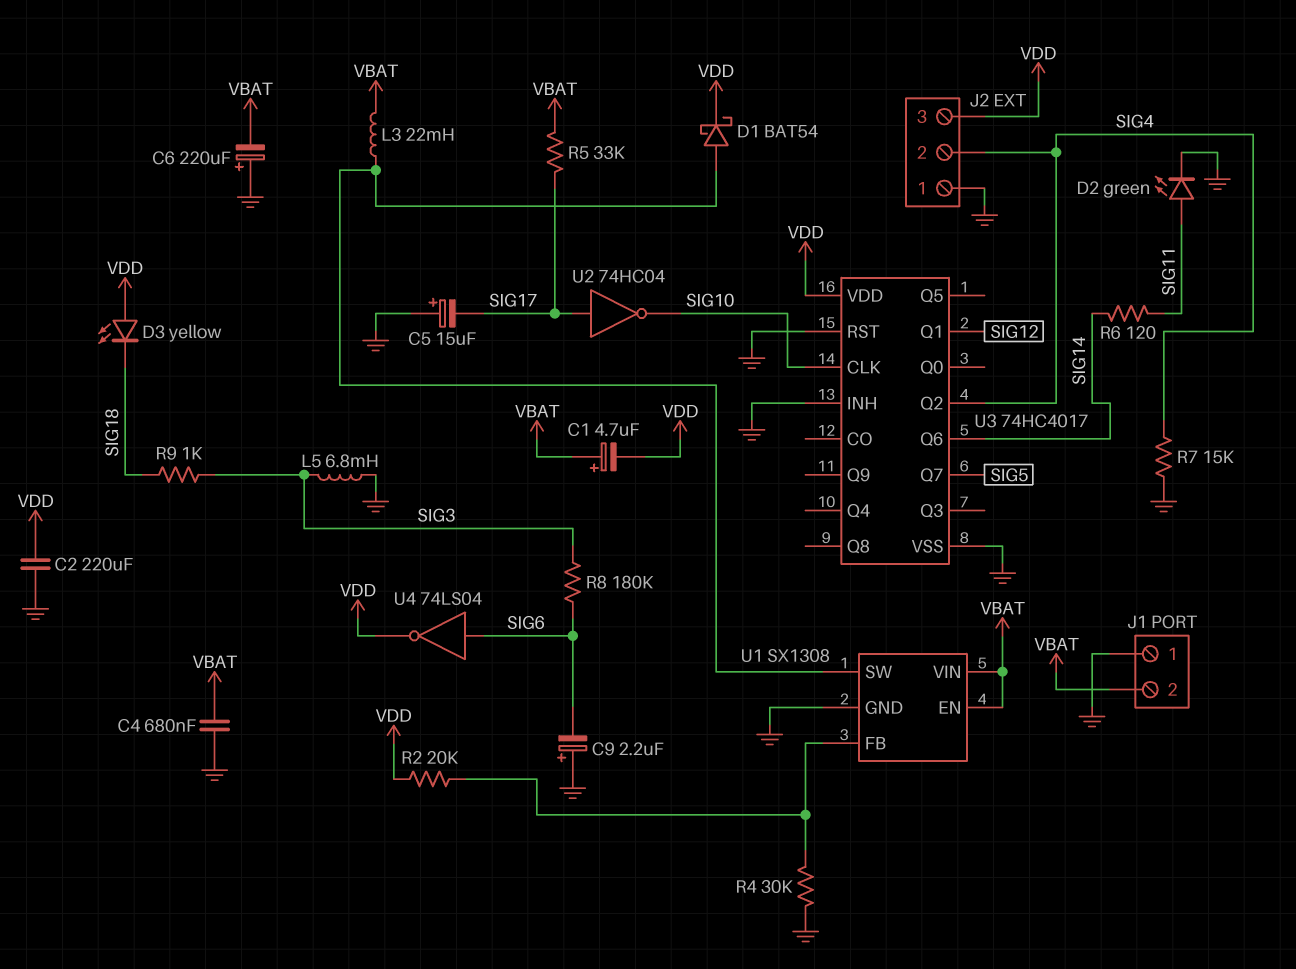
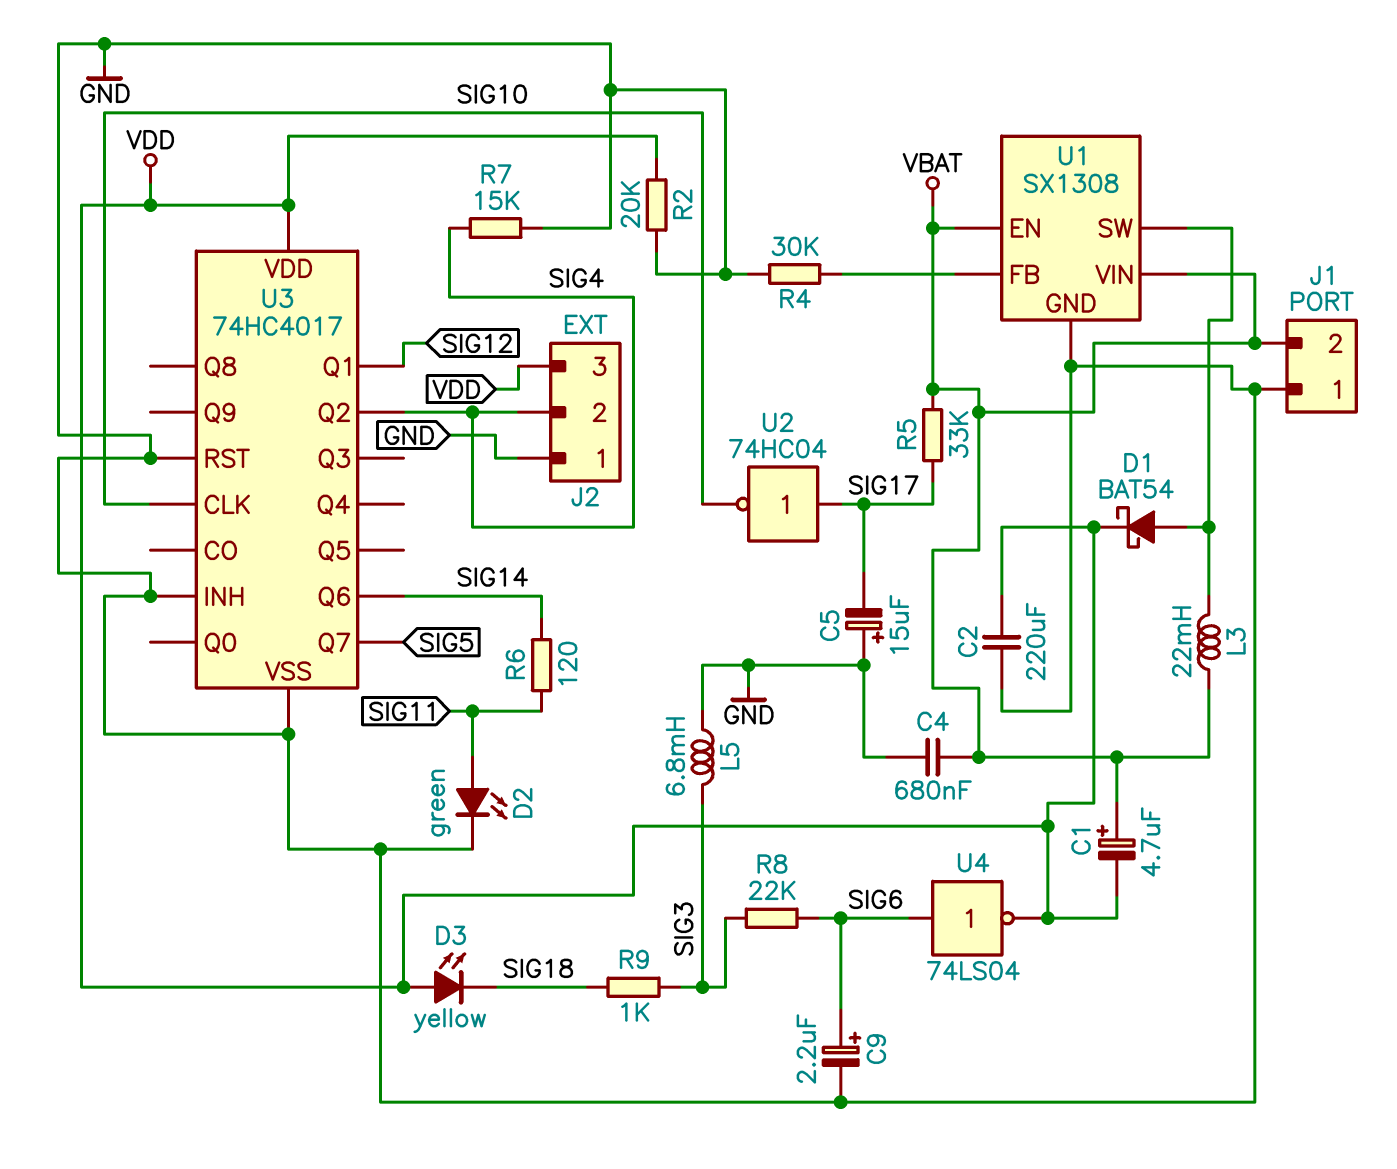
C6: 220uF (plus GND, minus VBAT) -> none
C9: 2.2uF (plus GND, minus SIG6) -> 2.2uF (plus SIG6, minus GND)
R2: 20k (U1/FB, VDD) -> 20k (GND, VDD)
R8: 180k (SIG3, SIG6) -> 22k (SIG3, SIG6)

